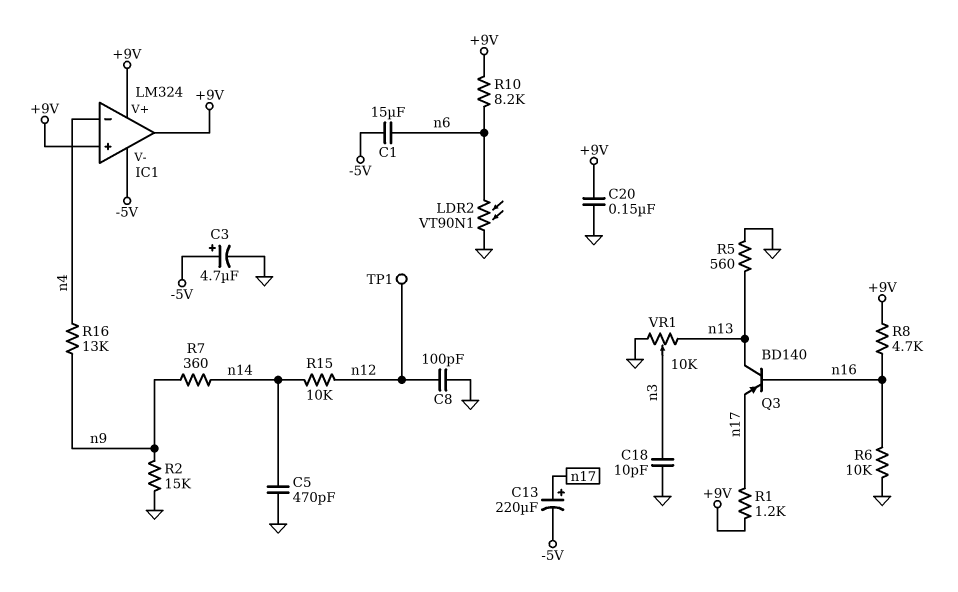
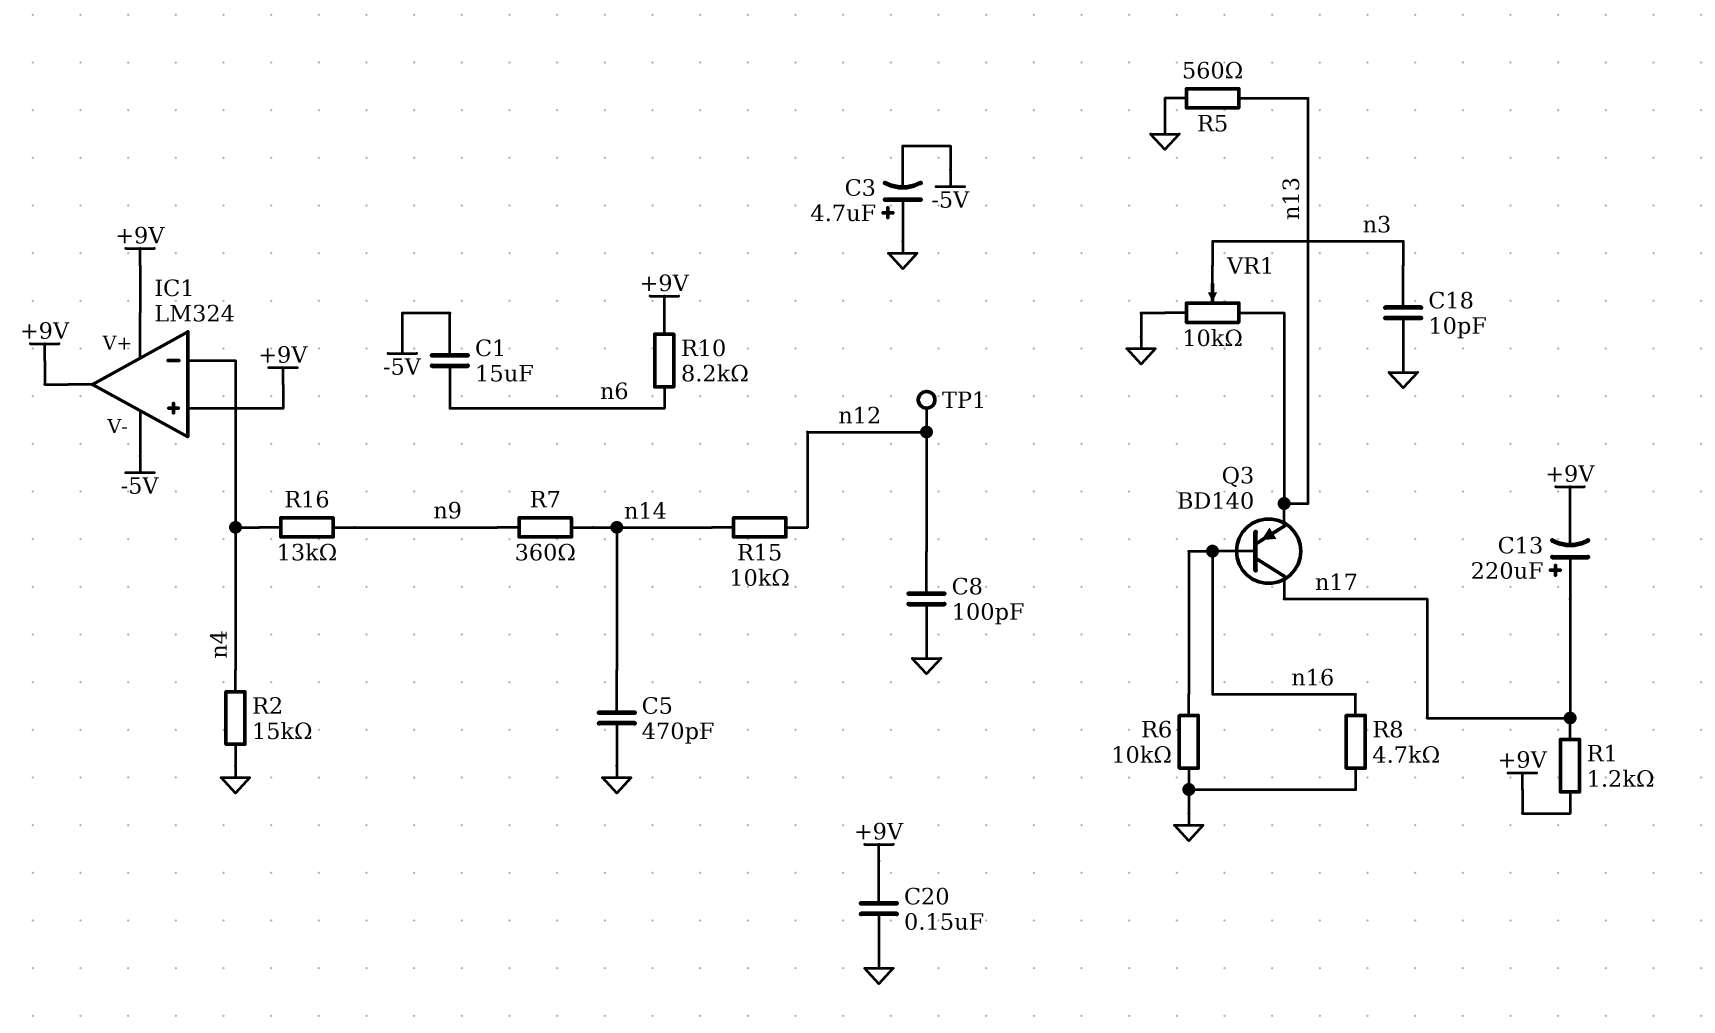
C3: 4.7uF (plus -5V, minus GND) -> 4.7uF (plus GND, minus -5V)
C13: 220uF (plus n17, minus -5V) -> 220uF (plus n17, minus +9V)
LDR2: VT90N1 (GND, n6) -> none
Q3: PNP BD140 (B n16, C n13, E n17) -> PNP BD140 (B n16, C n17, E n13)
R2: 15k (GND, n9) -> 15k (GND, n4)
R8: 4.7k (+9V, n16) -> 4.7k (GND, n16)

